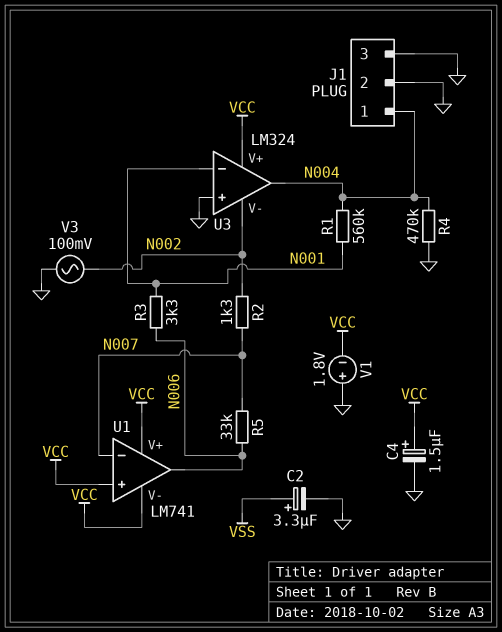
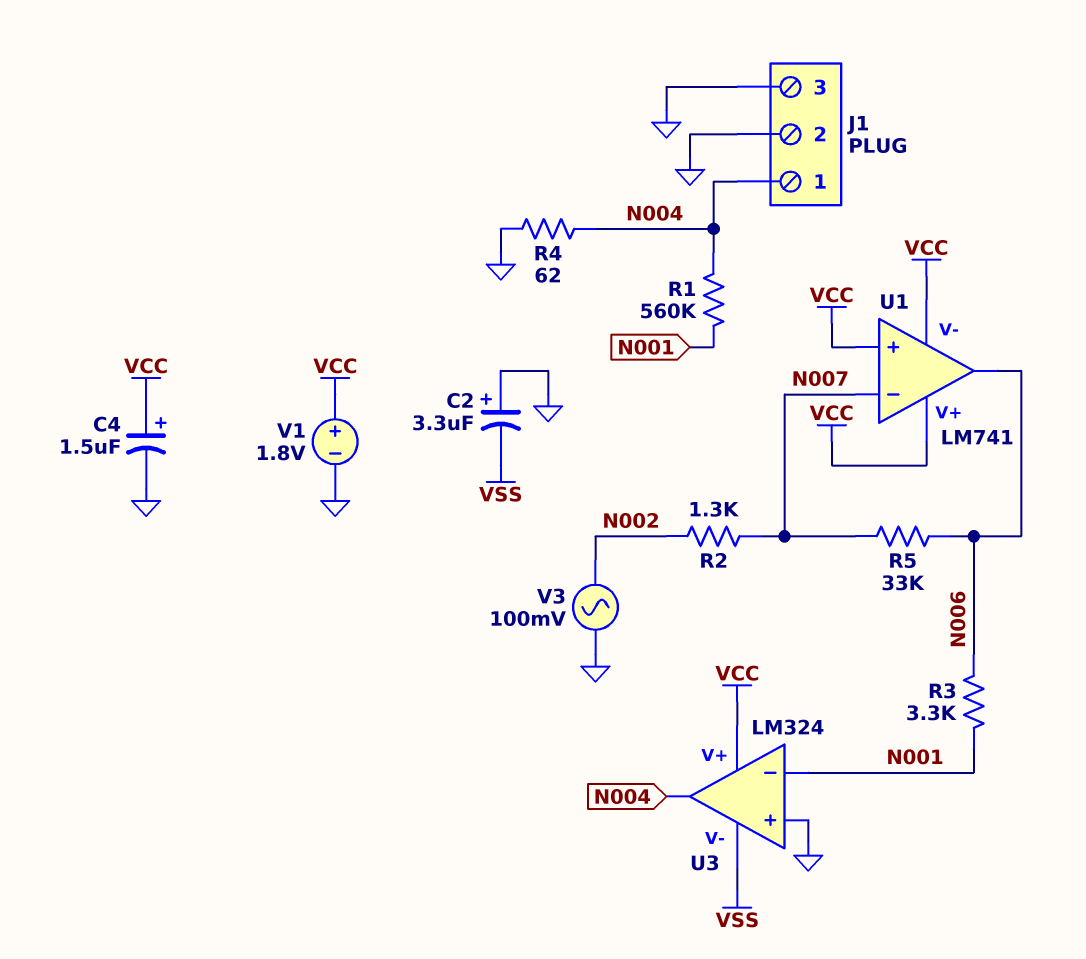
C2: 3.3uF (plus VSS, minus GND) -> 3.3uF (plus GND, minus VSS)
R4: 470k (GND, N004) -> 62 (GND, N004)
U3 pin V-: N002 -> VSS
V1: 1.8V (plus GND, minus VCC) -> 1.8V (plus VCC, minus GND)

